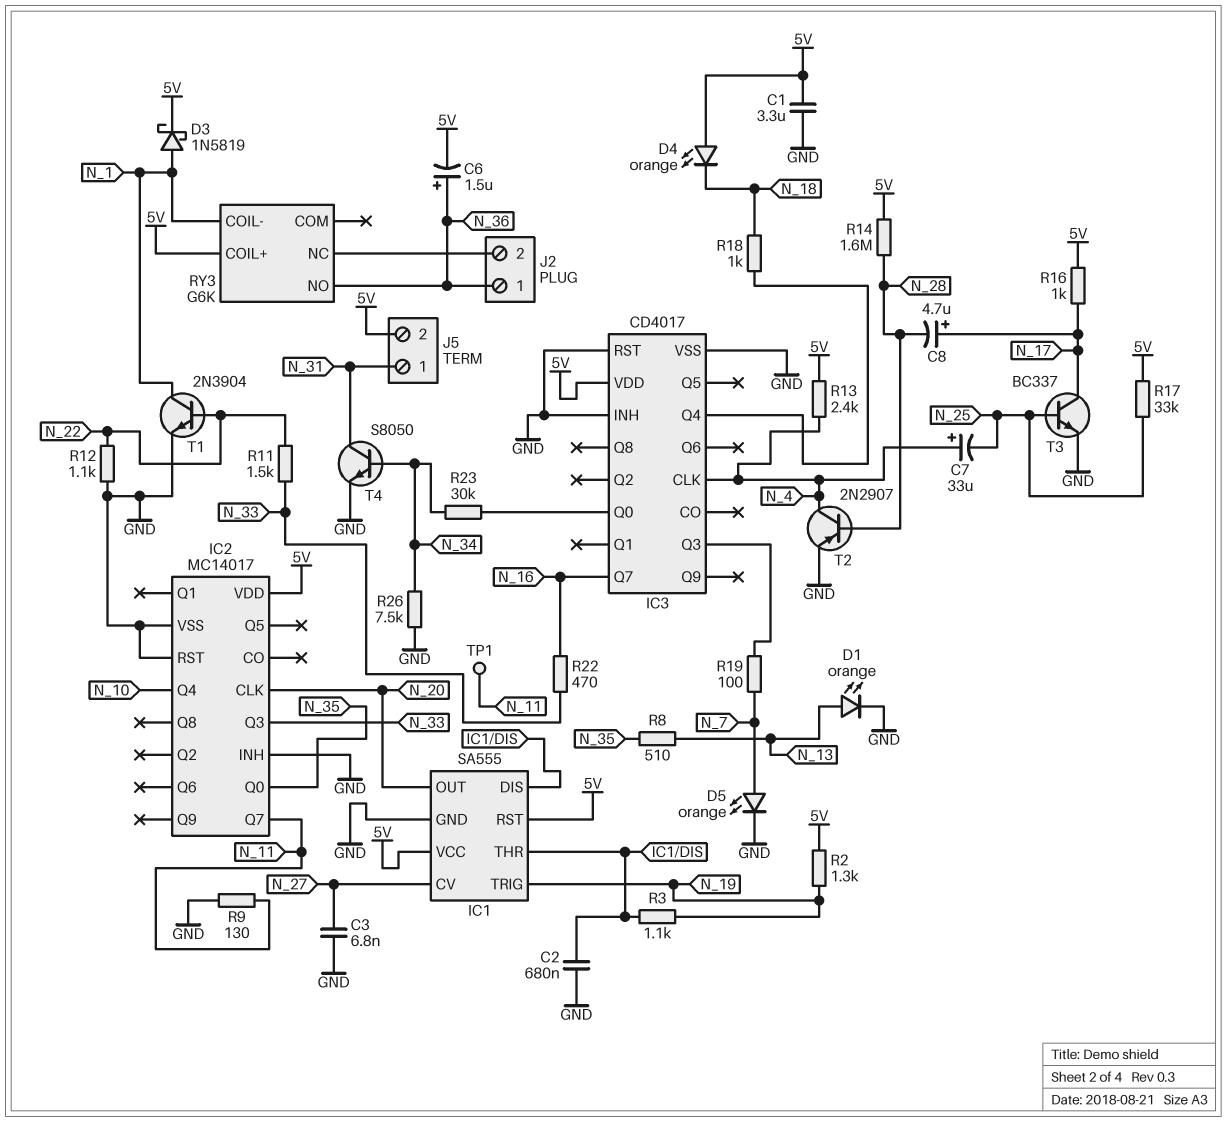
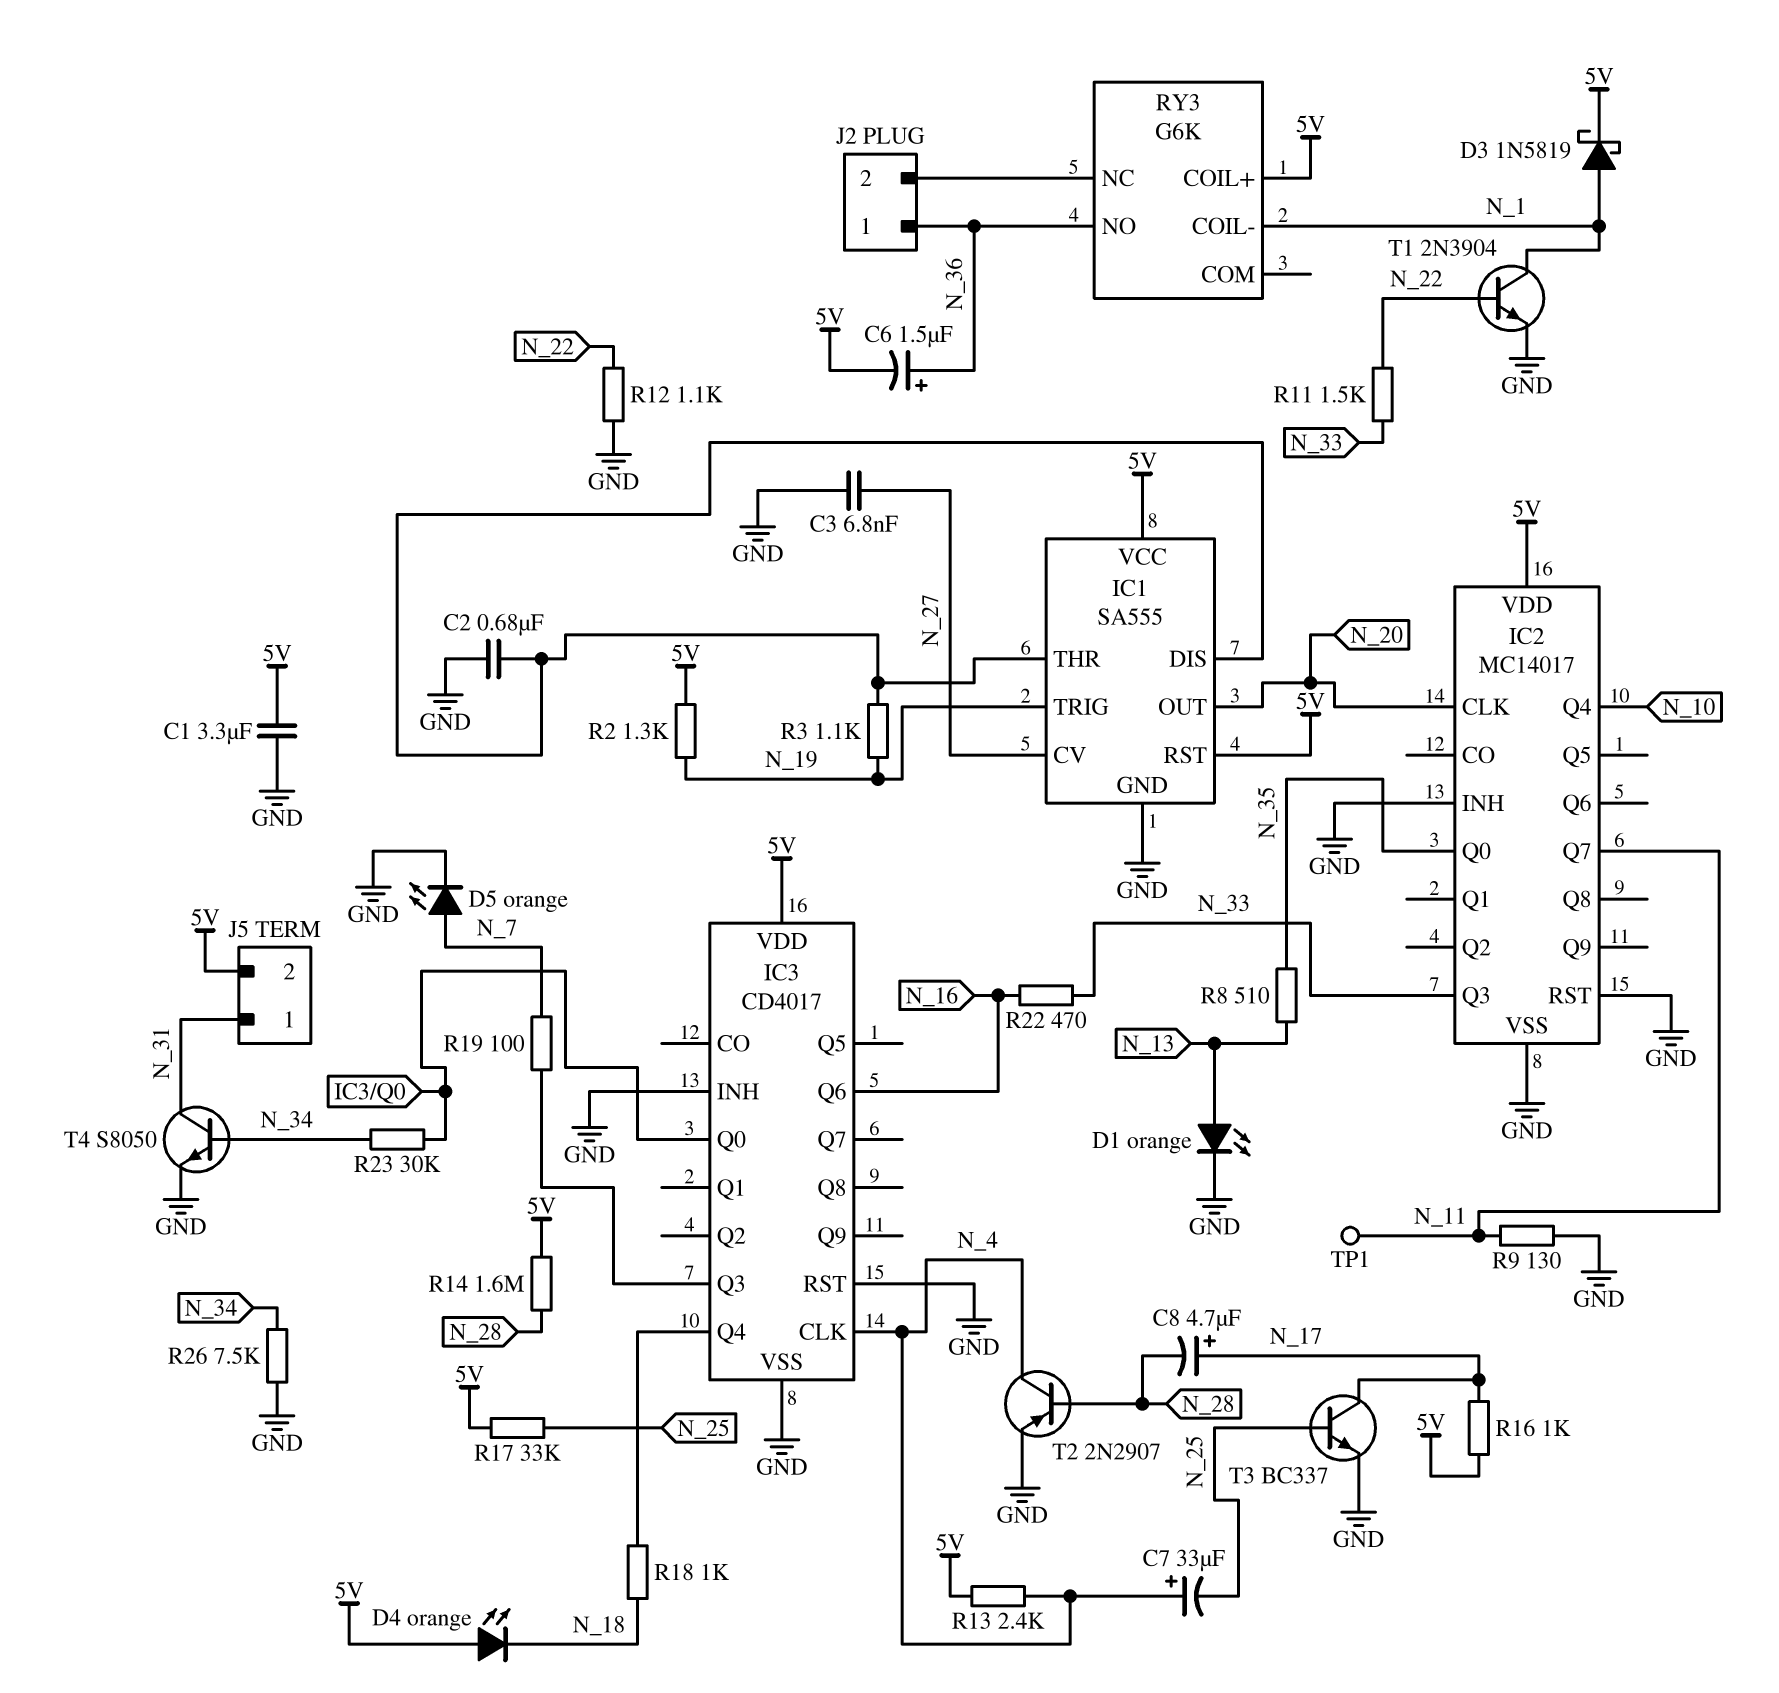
IC3 pin Q6: none -> N_16
IC3 pin Q7: N_16 -> none

